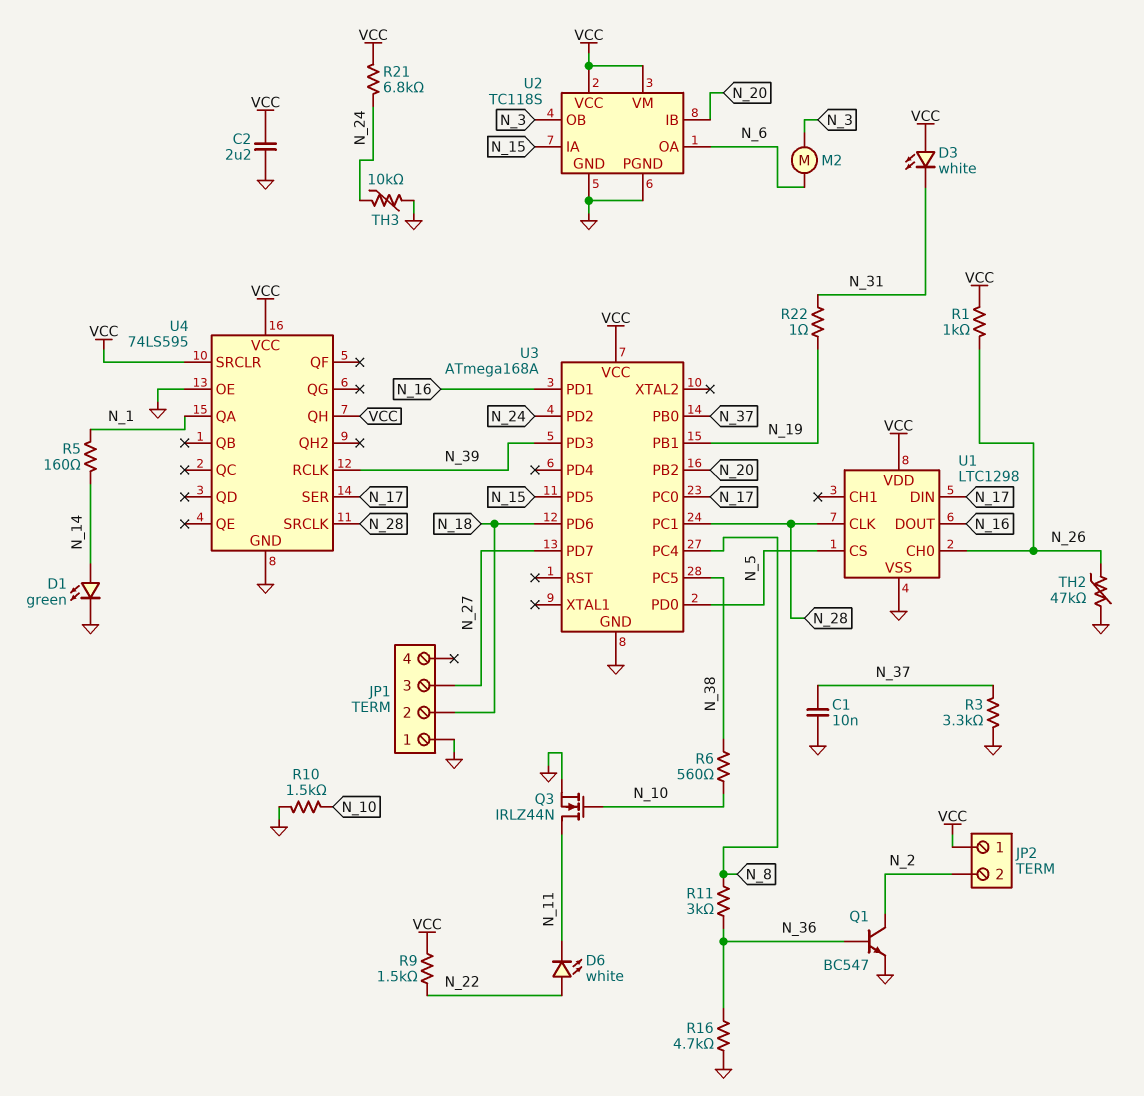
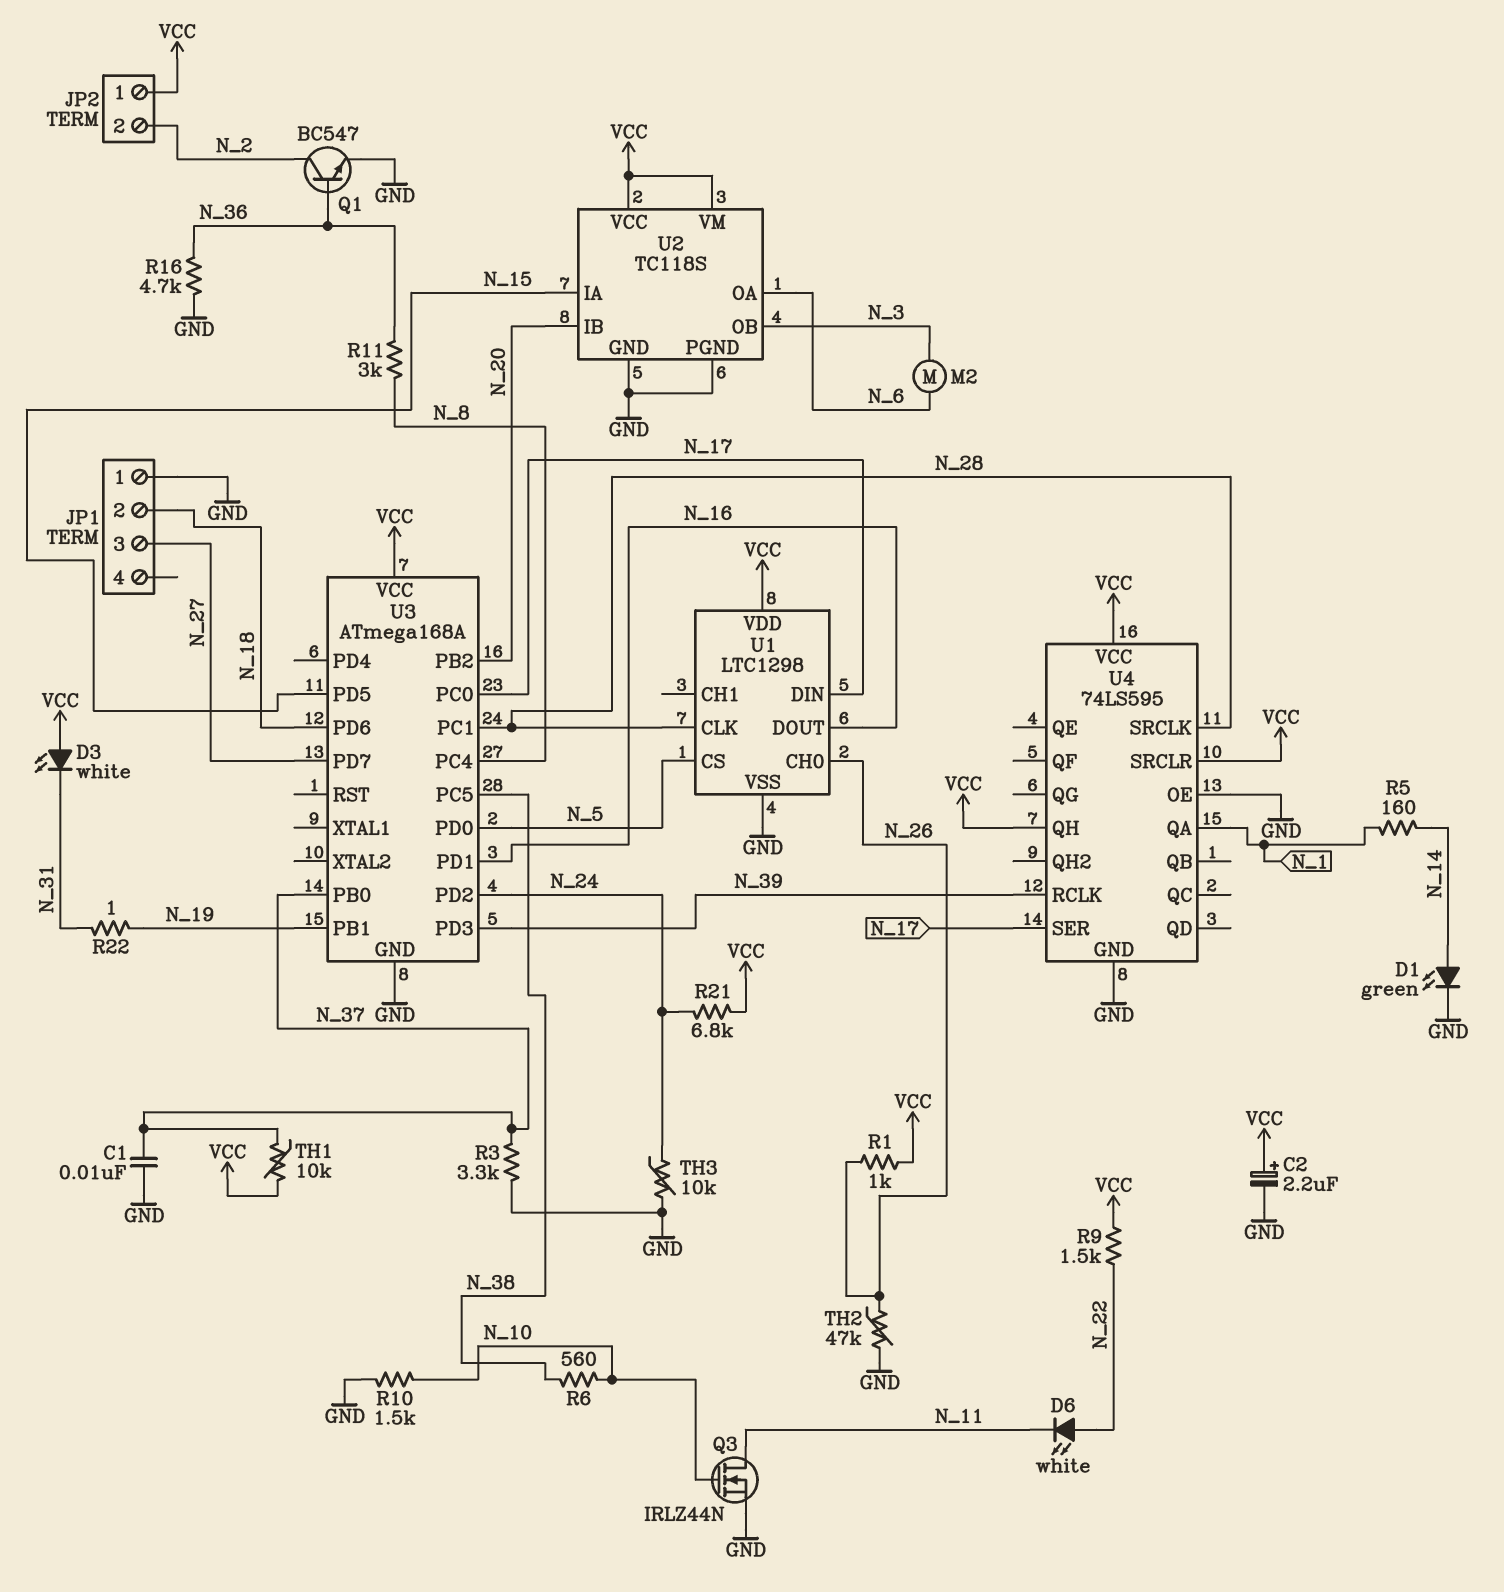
C2: 2.2uF (GND, VCC) -> 2.2uF (plus VCC, minus GND)
TH1: none -> 10k (N_37, VCC)

